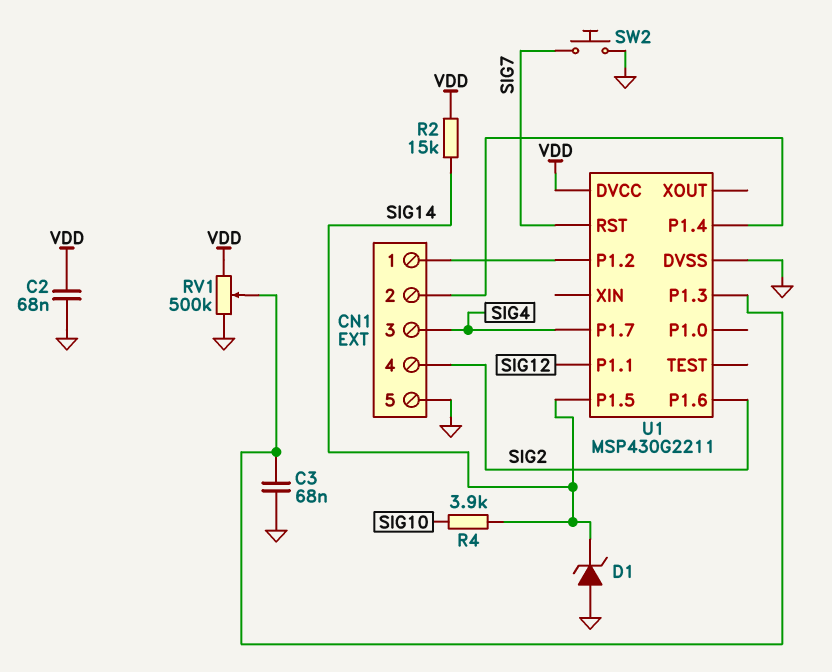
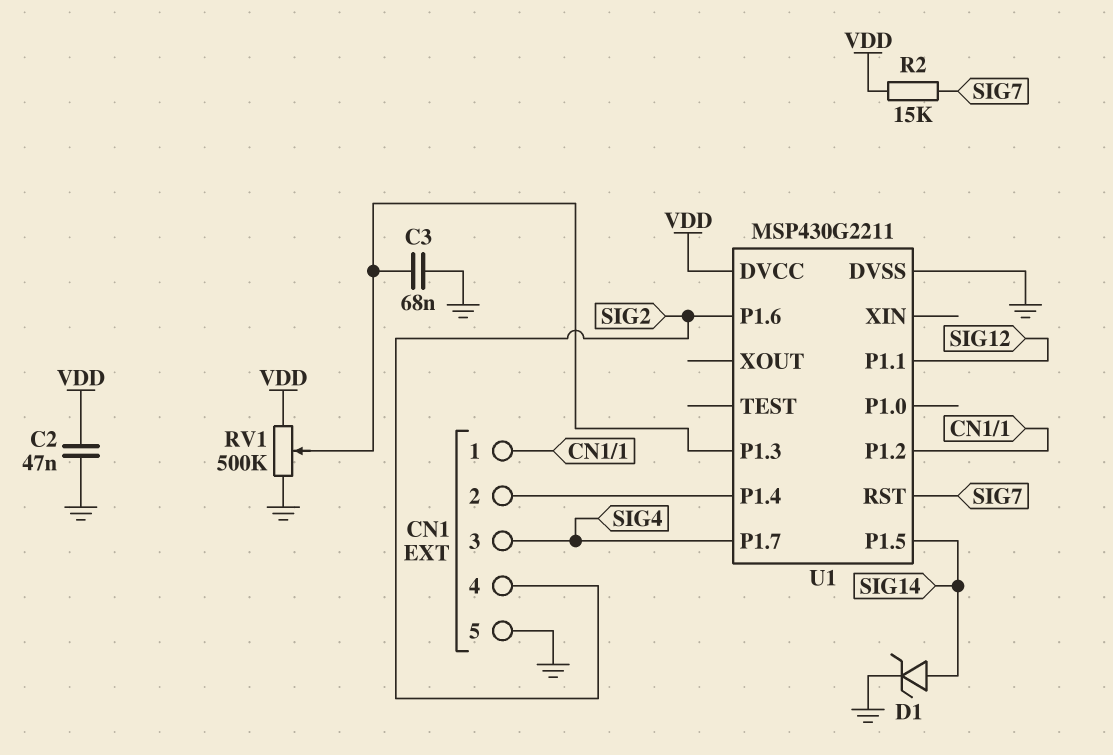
C2: 68nF (GND, VDD) -> 47nF (GND, VDD)
D1: zener (A GND, K SIG14) -> zener (A SIG14, K GND)
R2: 15k (SIG14, VDD) -> 15k (SIG7, VDD)
R4: 3.9k (SIG10, SIG14) -> none
SW2: button (GND, SIG7) -> none

